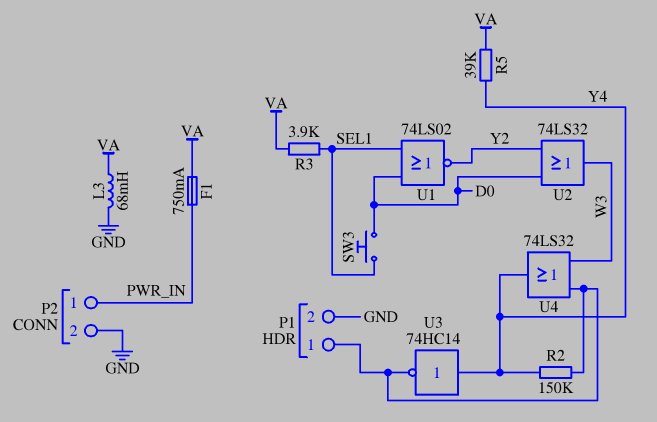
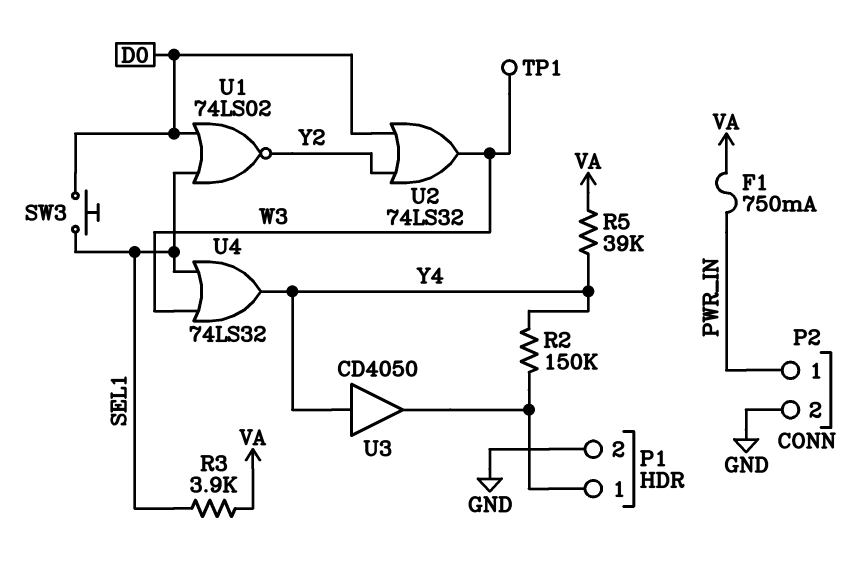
L3: 68mH (GND, VA) -> none
TP1: none -> test point (W3)
U3: NOT 74HC14 (in Y4, out P1/1) -> buffer CD4050 (in Y4, out P1/1)
U4: OR 74LS32 (in P1/1, in W3, out Y4) -> OR 74LS32 (in SEL1, in W3, out Y4)

